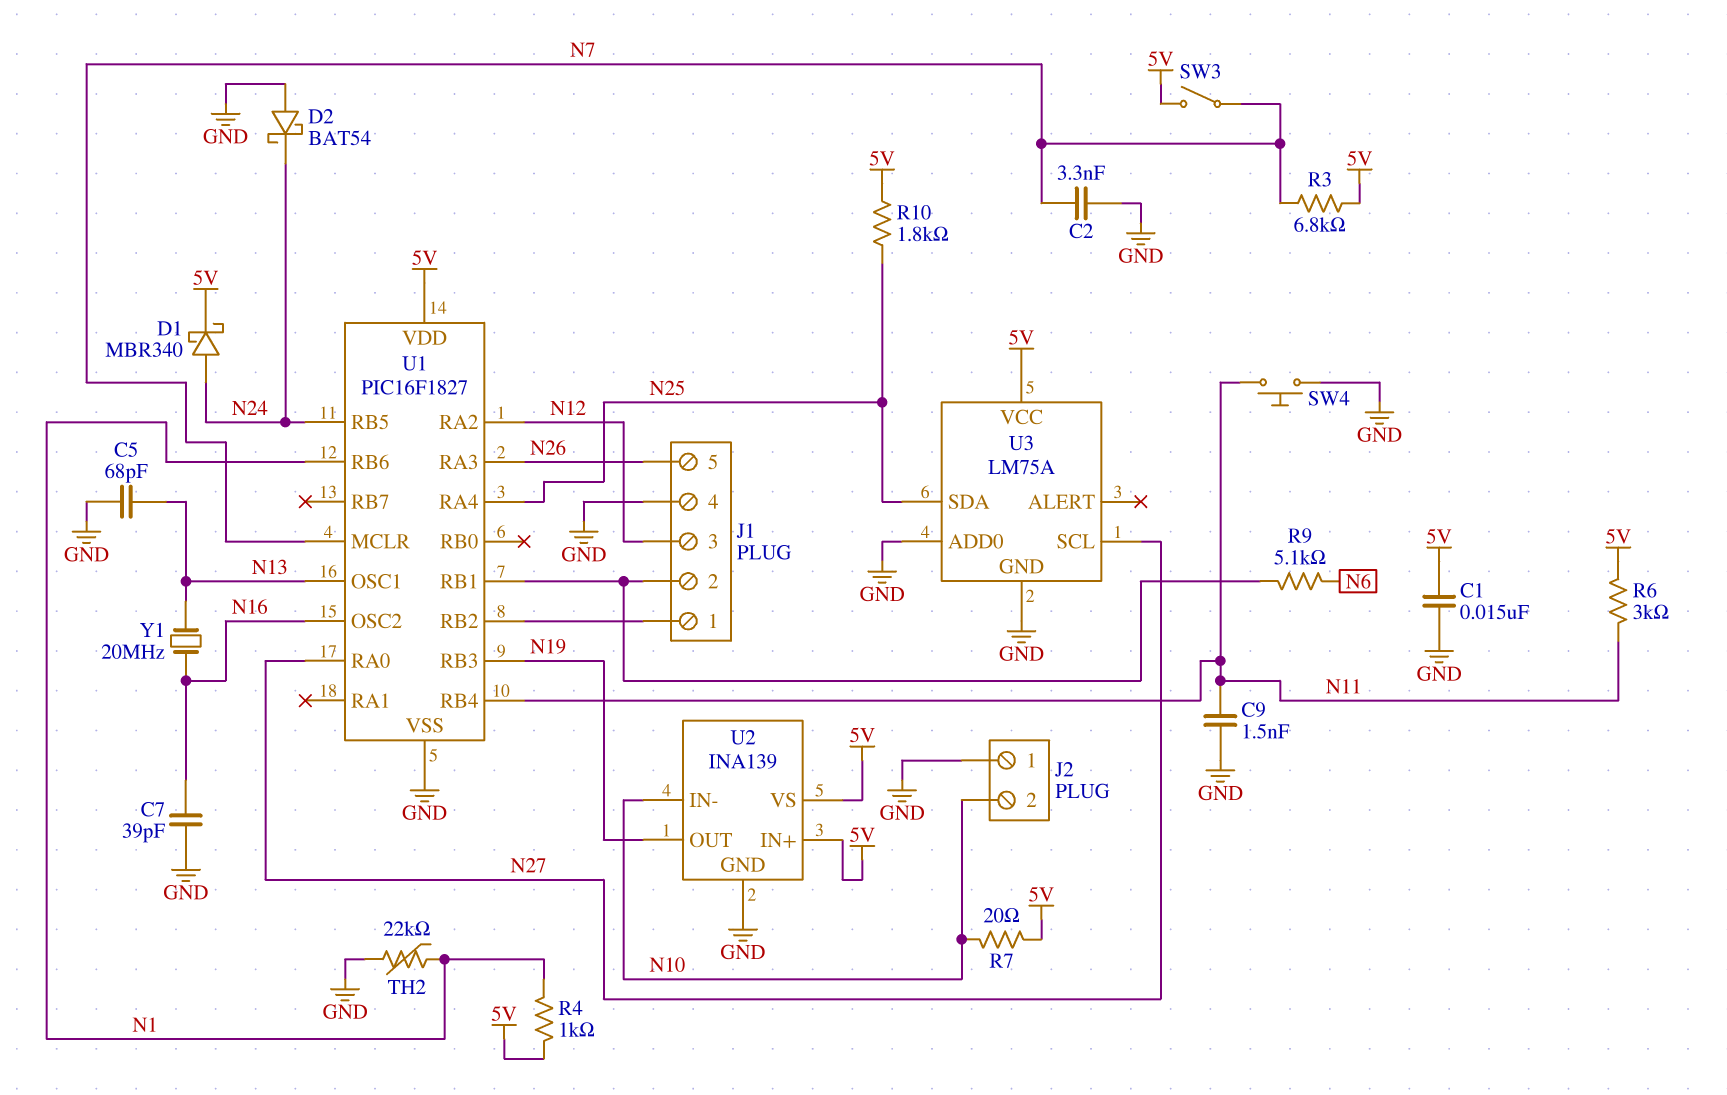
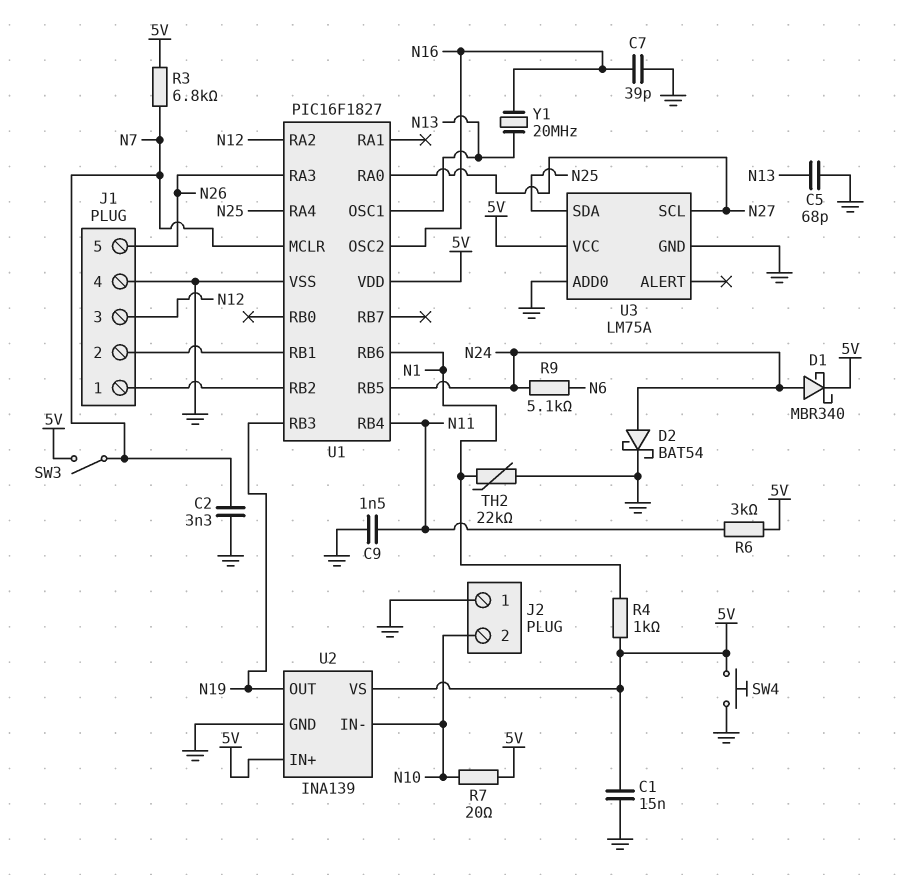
D2: schottky BAT54 (A GND, K N24) -> schottky BAT54 (A N24, K GND)
R9: 5.1k (J1/2, N6) -> 5.1k (N6, N24)
R10: 1.8k (5V, N25) -> none
SW4: button (GND, N11) -> button (5V, GND)

